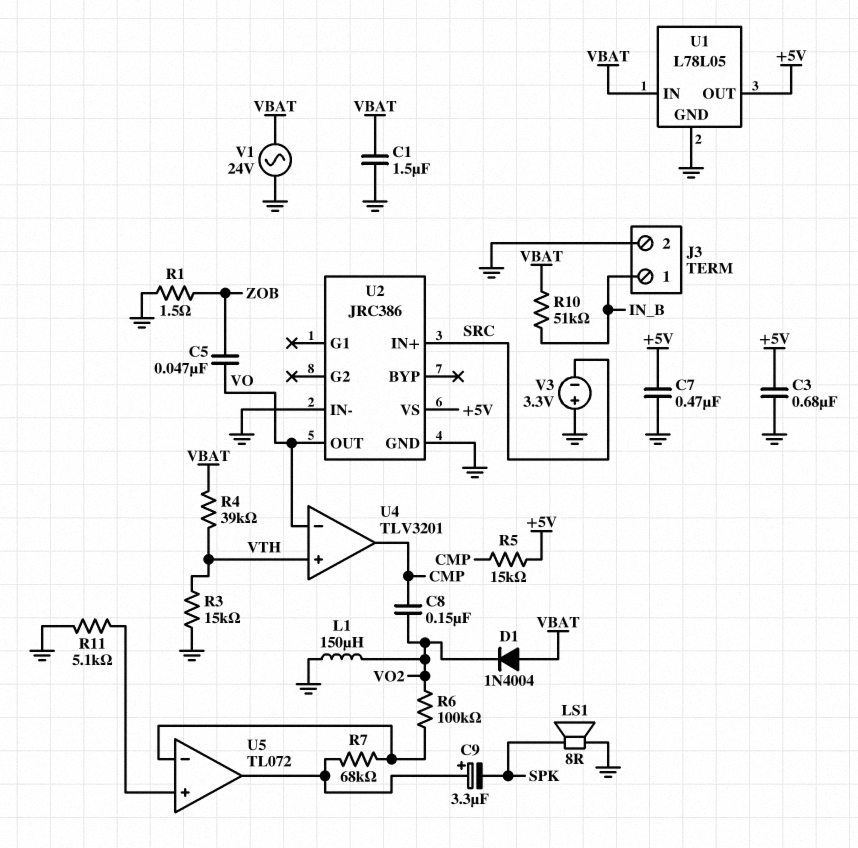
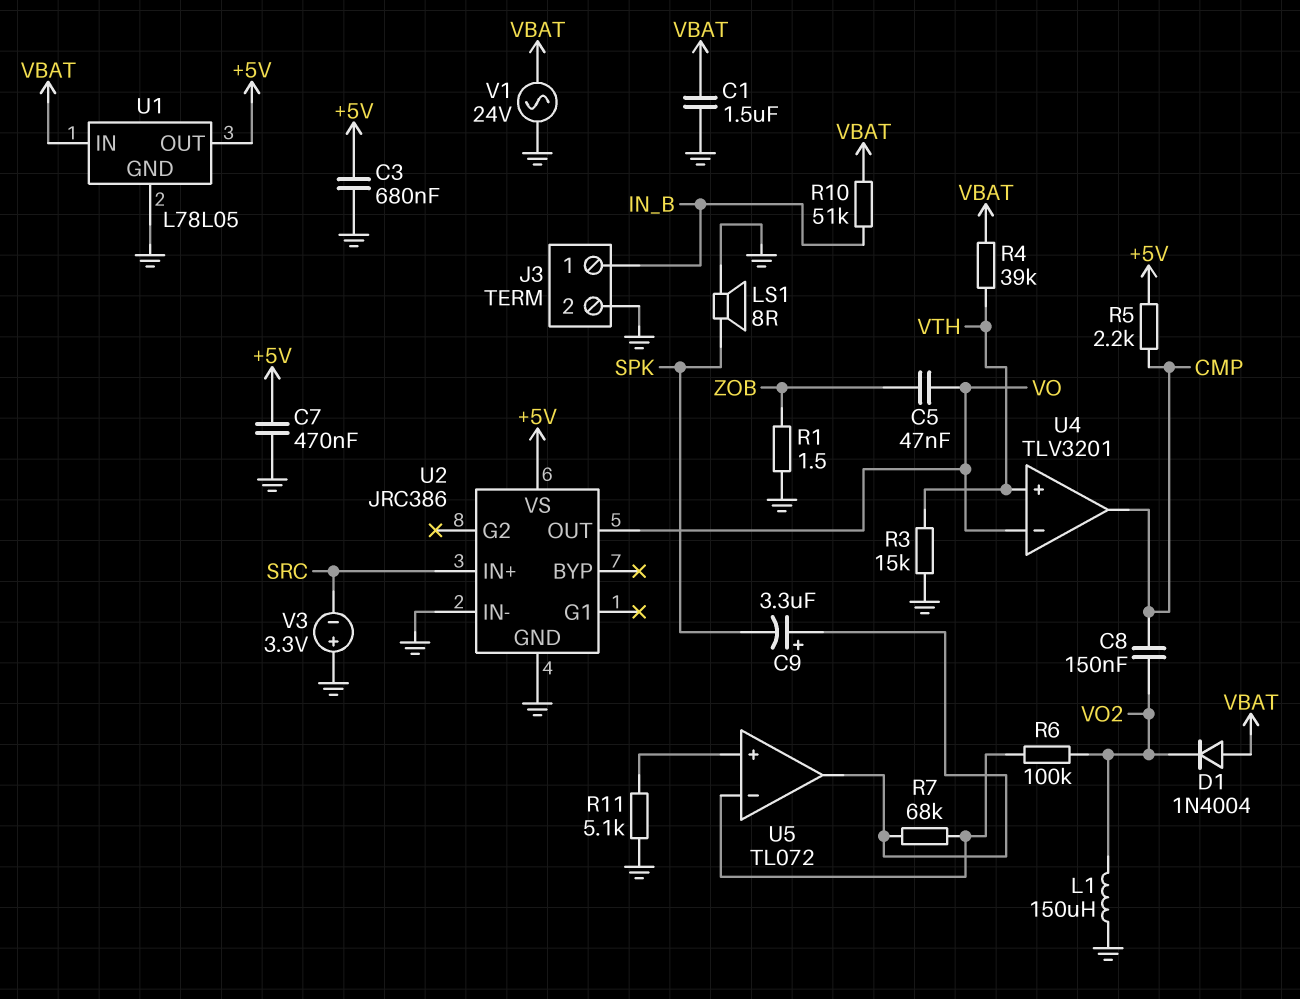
R5: 15k (+5V, CMP) -> 2.2k (+5V, CMP)

